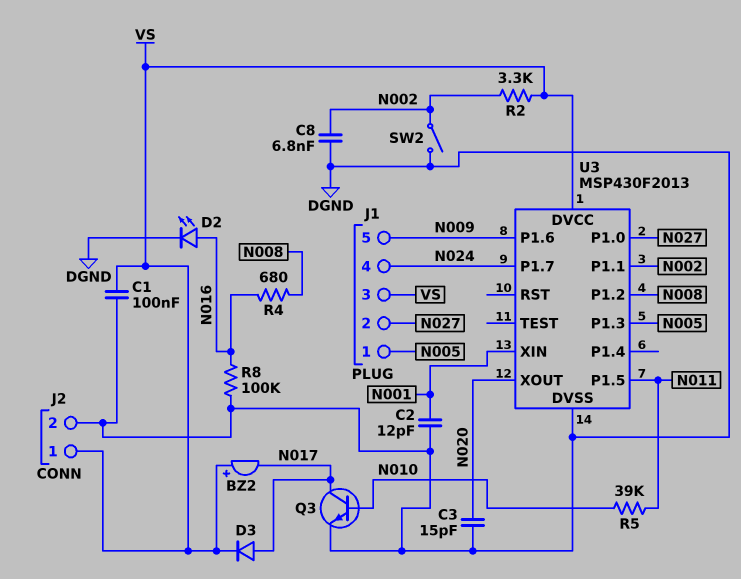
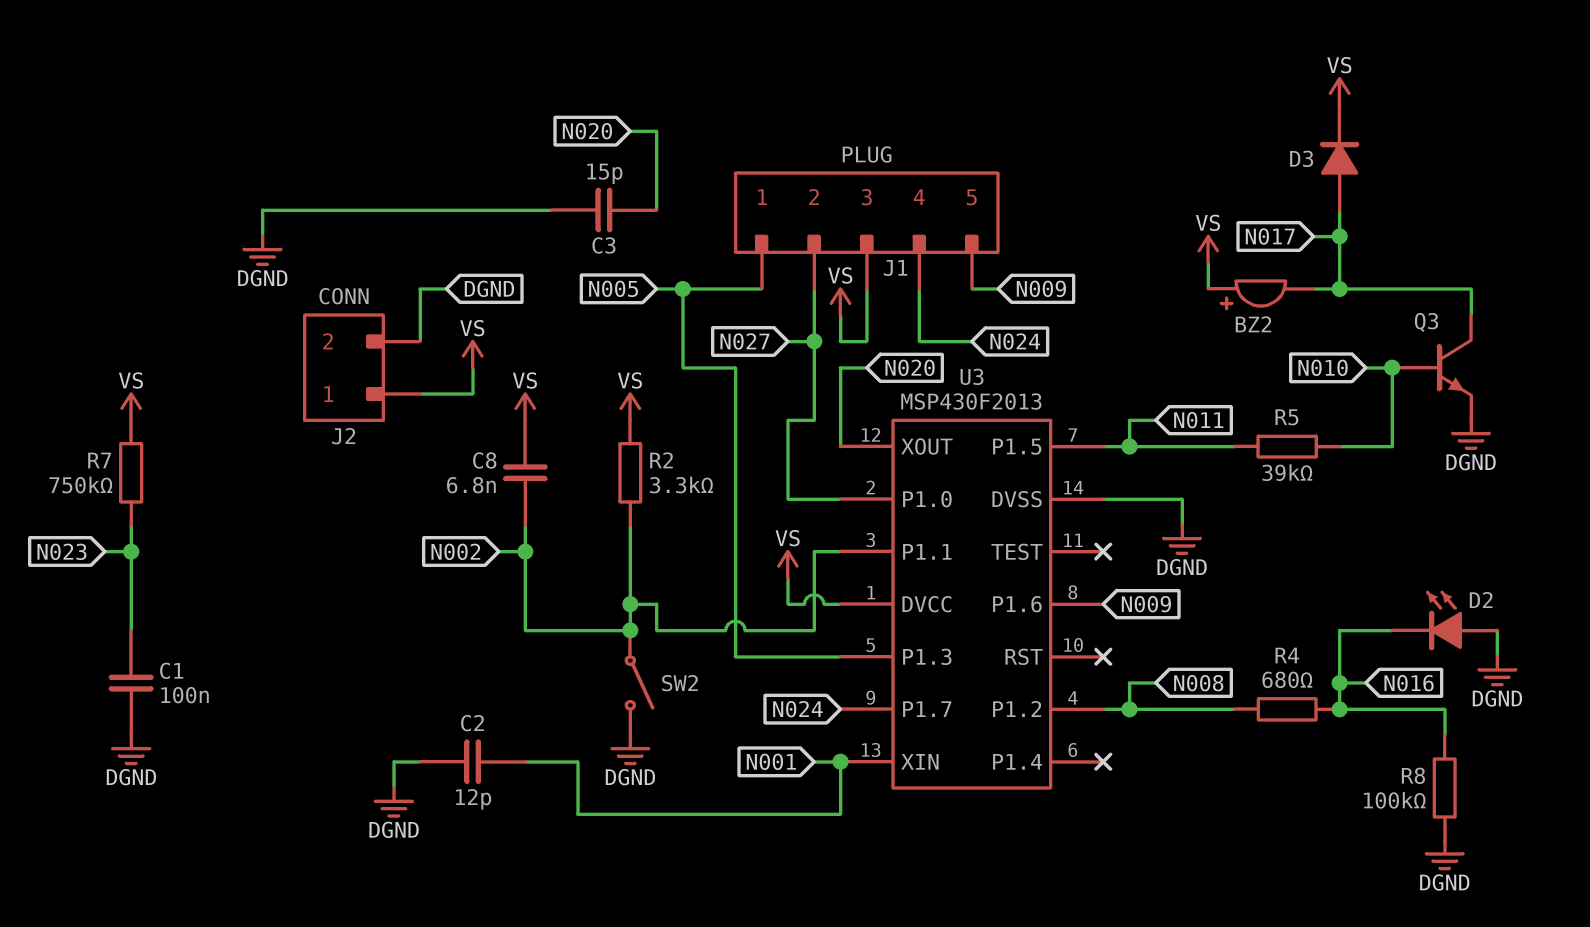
C1: 100nF (DGND, VS) -> 100nF (DGND, N023)
C8: 6.8nF (DGND, N002) -> 6.8nF (N002, VS)
D2: LED (A N016, K DGND) -> LED (A DGND, K N016)
R7: none -> 750k (N023, VS)

